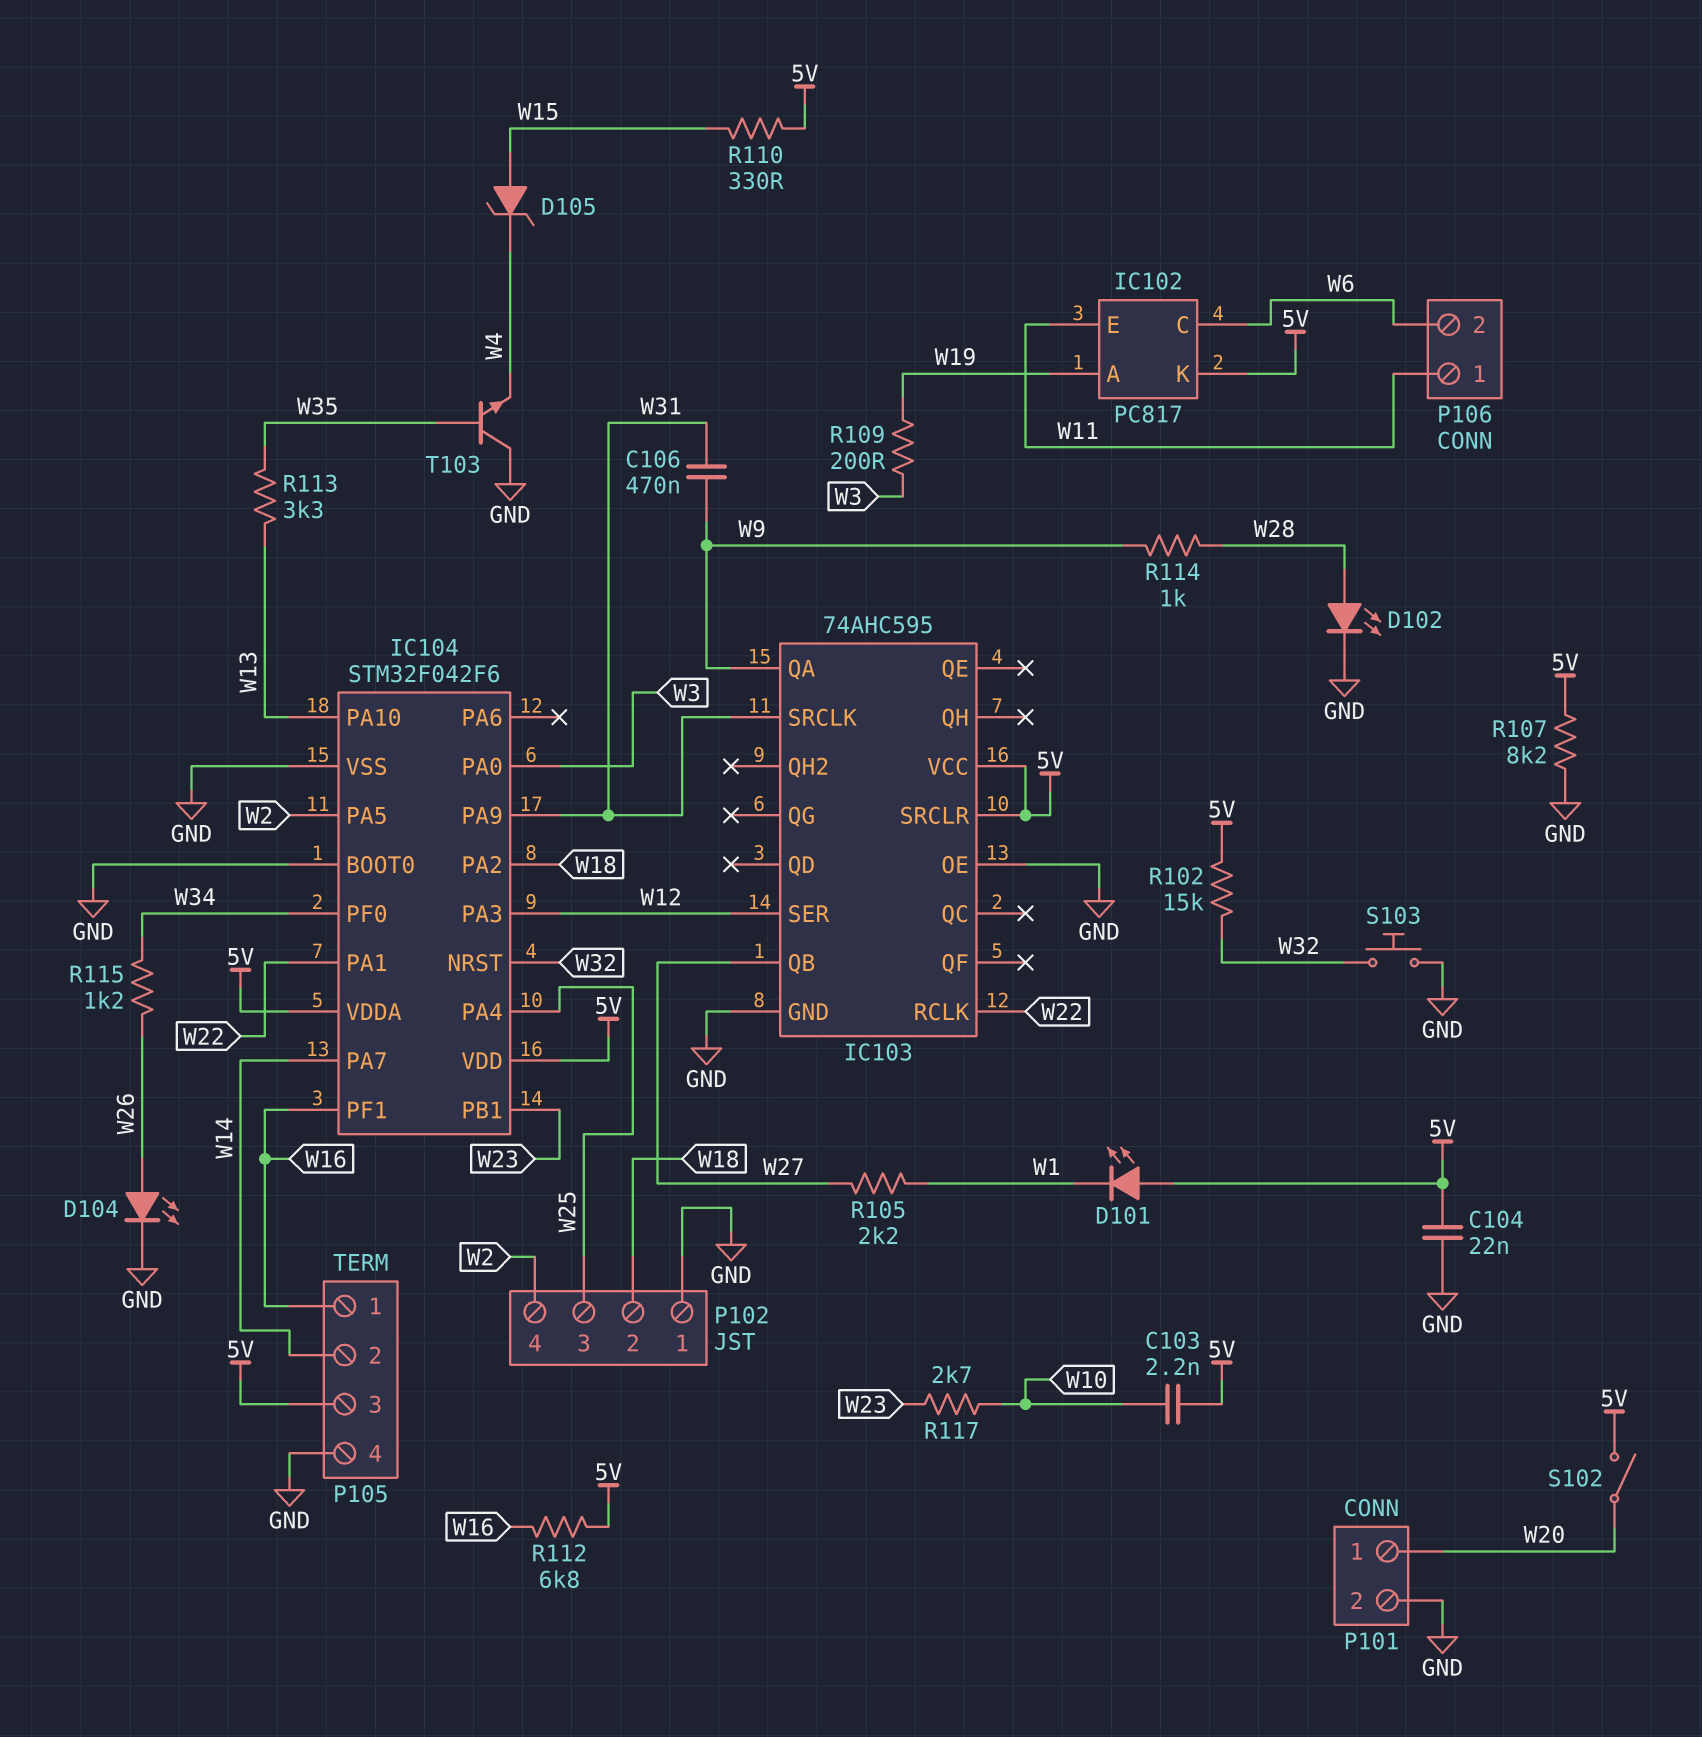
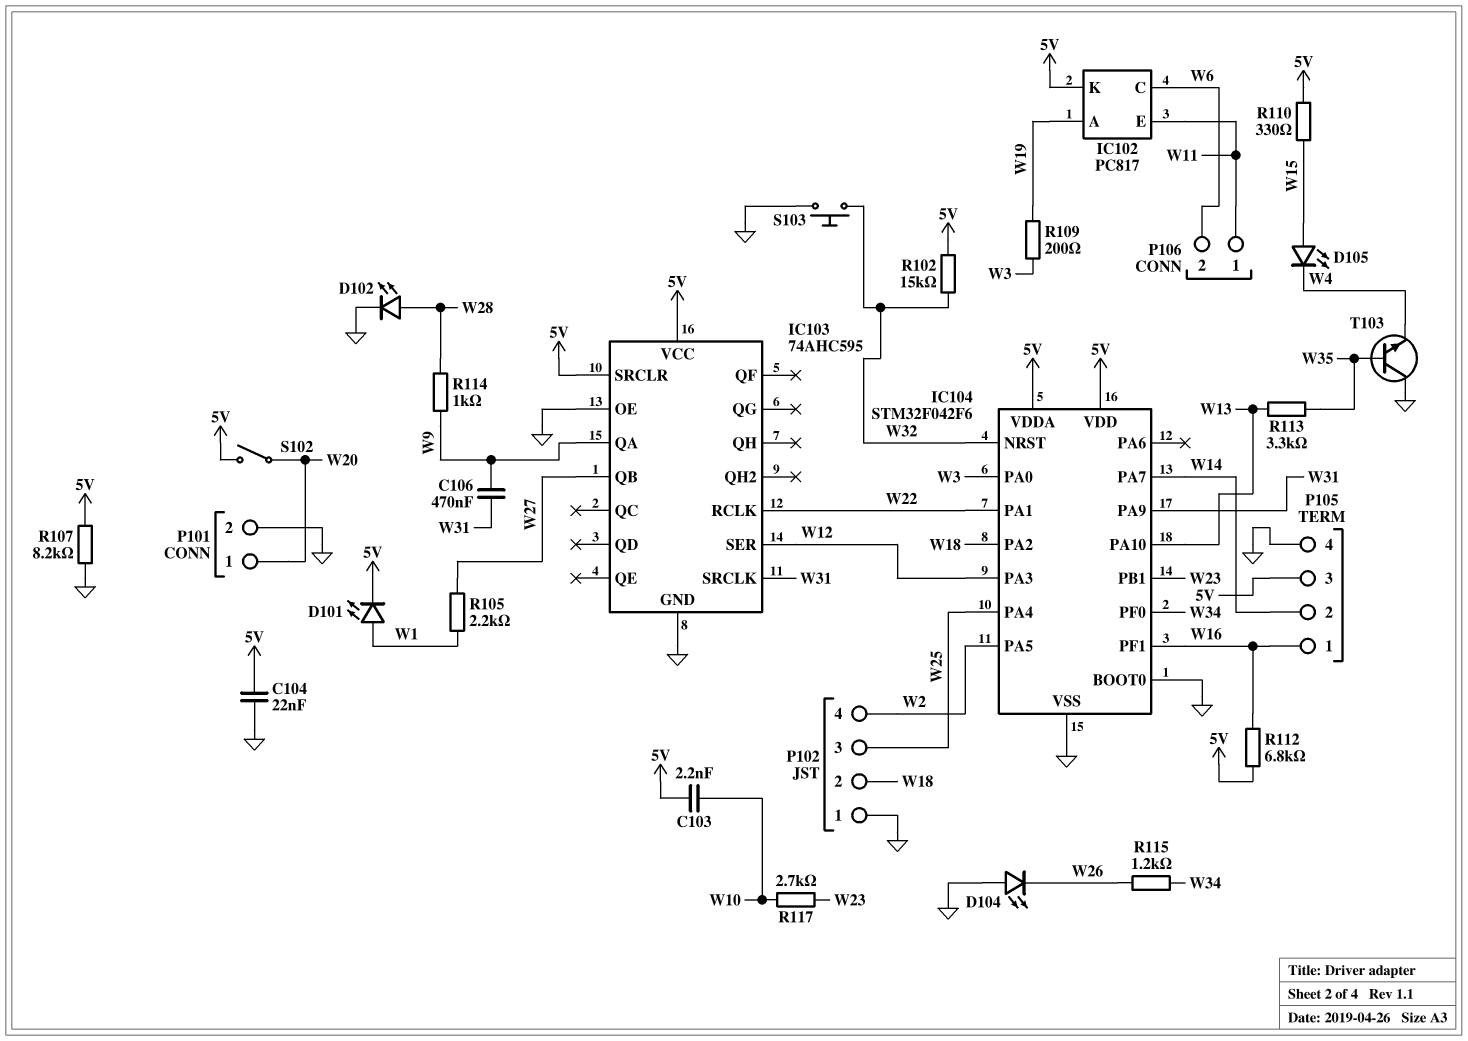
D101: LED (A 5V, K W1) -> LED (A W1, K 5V)
D104: LED (A W26, K GND) -> LED (A GND, K W26)
D105: zener (A W15, K W4) -> LED (A W15, K W4)

